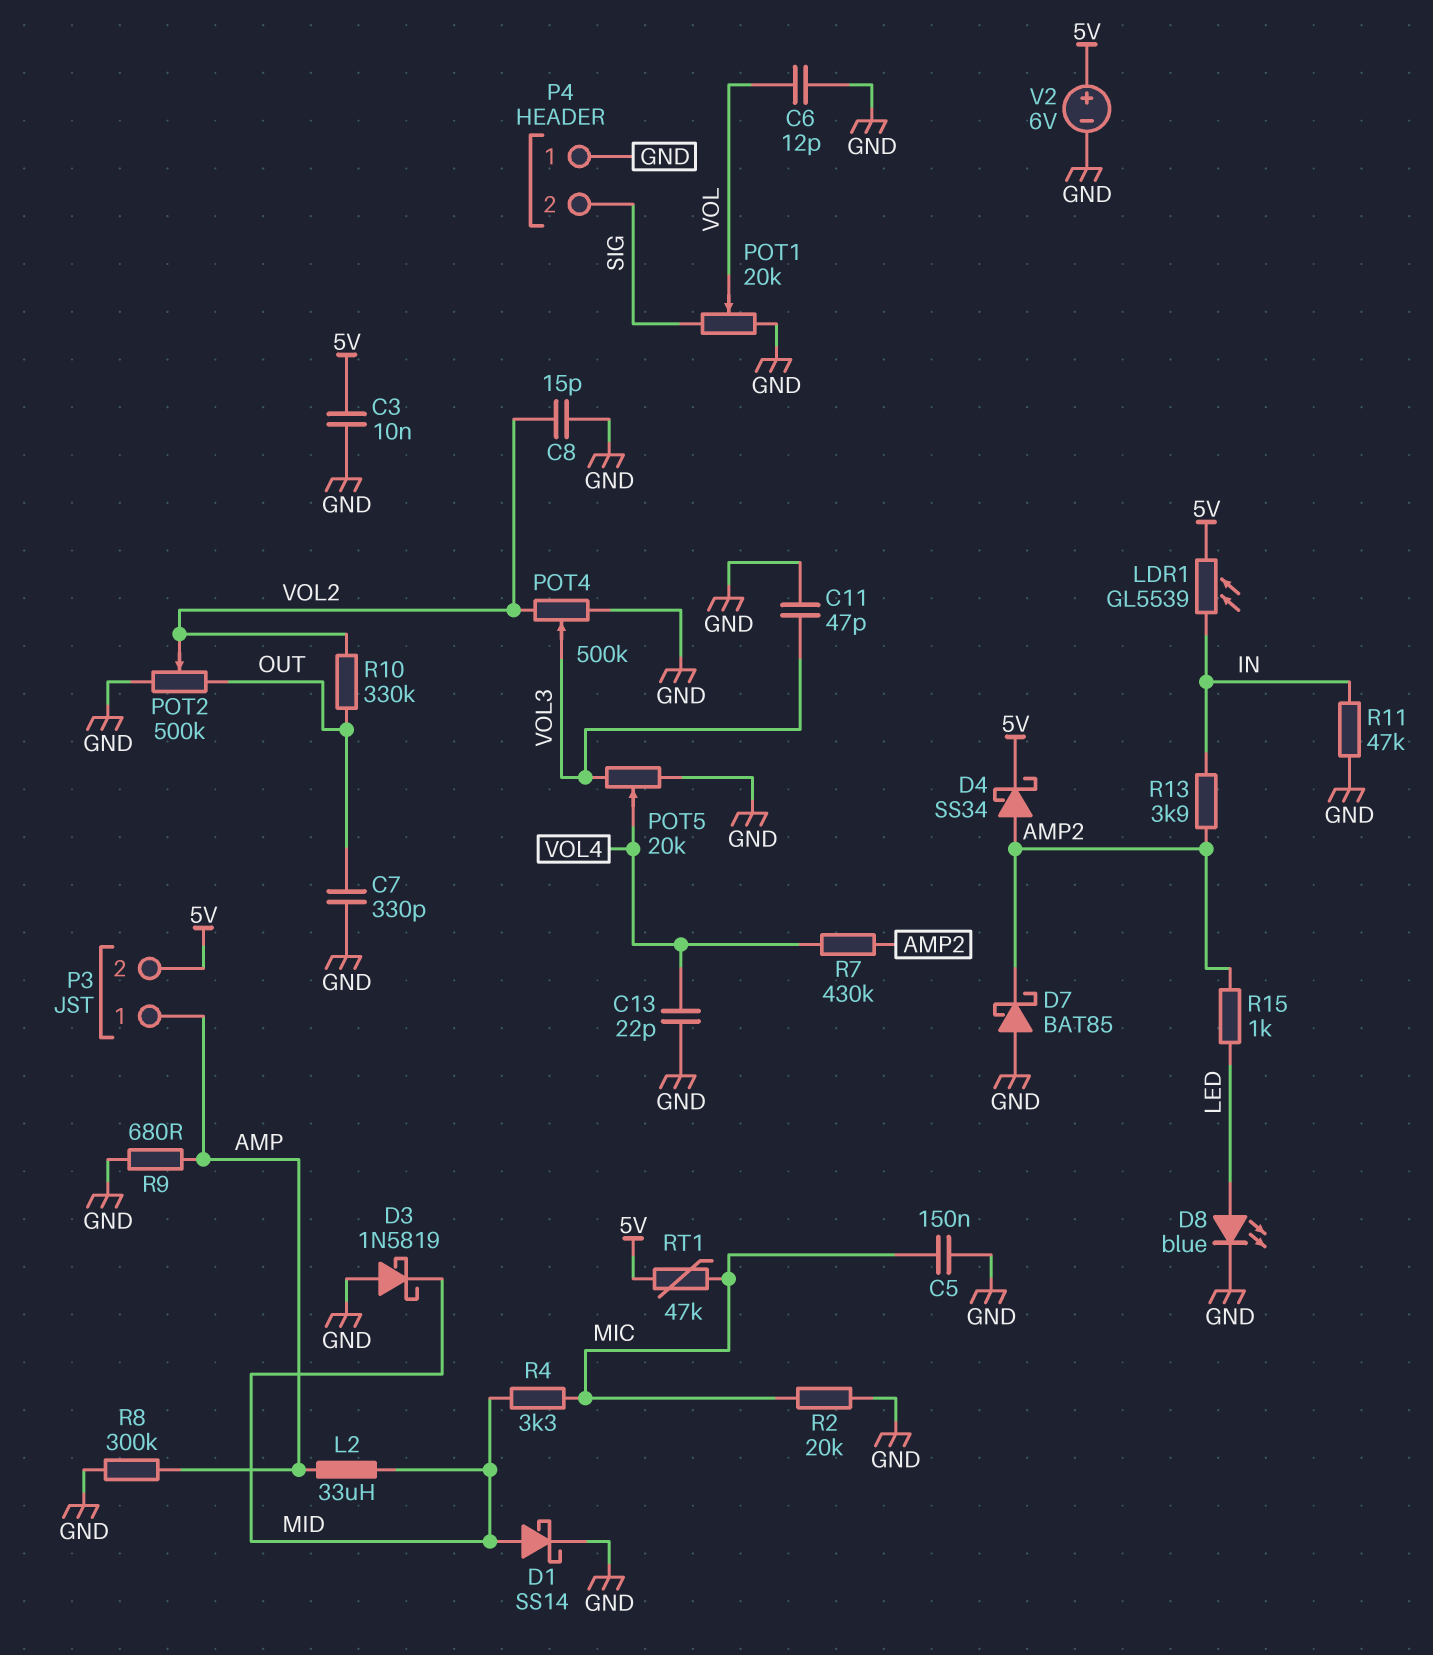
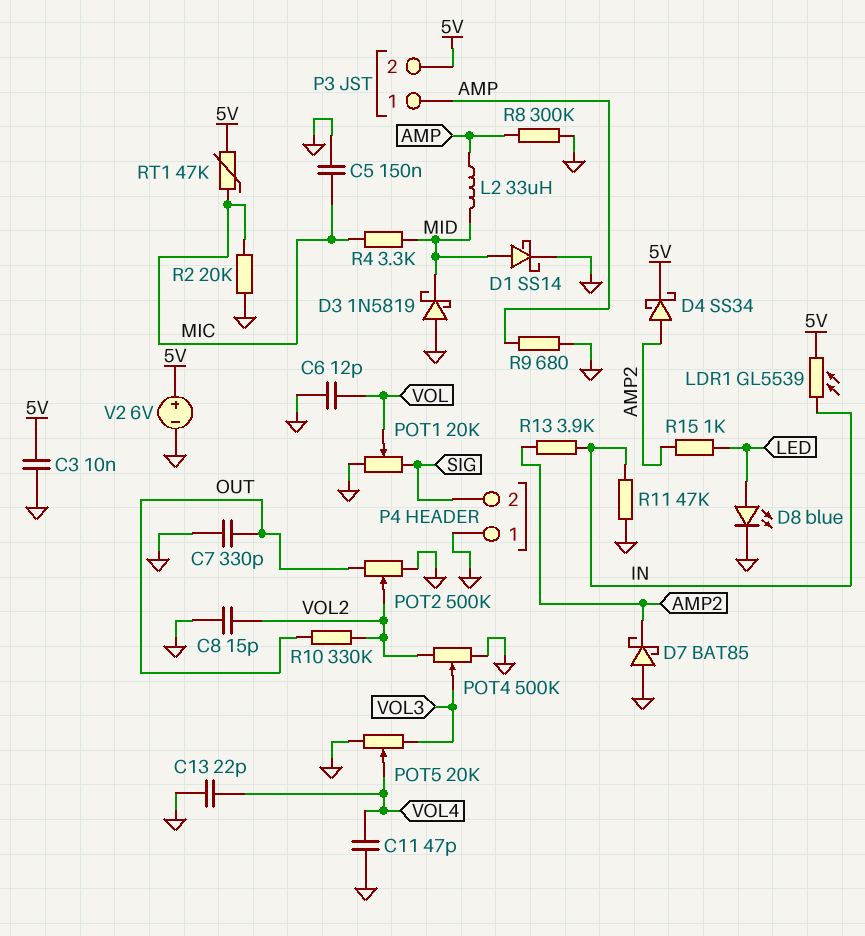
C11: 47pF (GND, VOL3) -> 47pF (GND, VOL4)
R7: 430k (AMP2, VOL4) -> none

